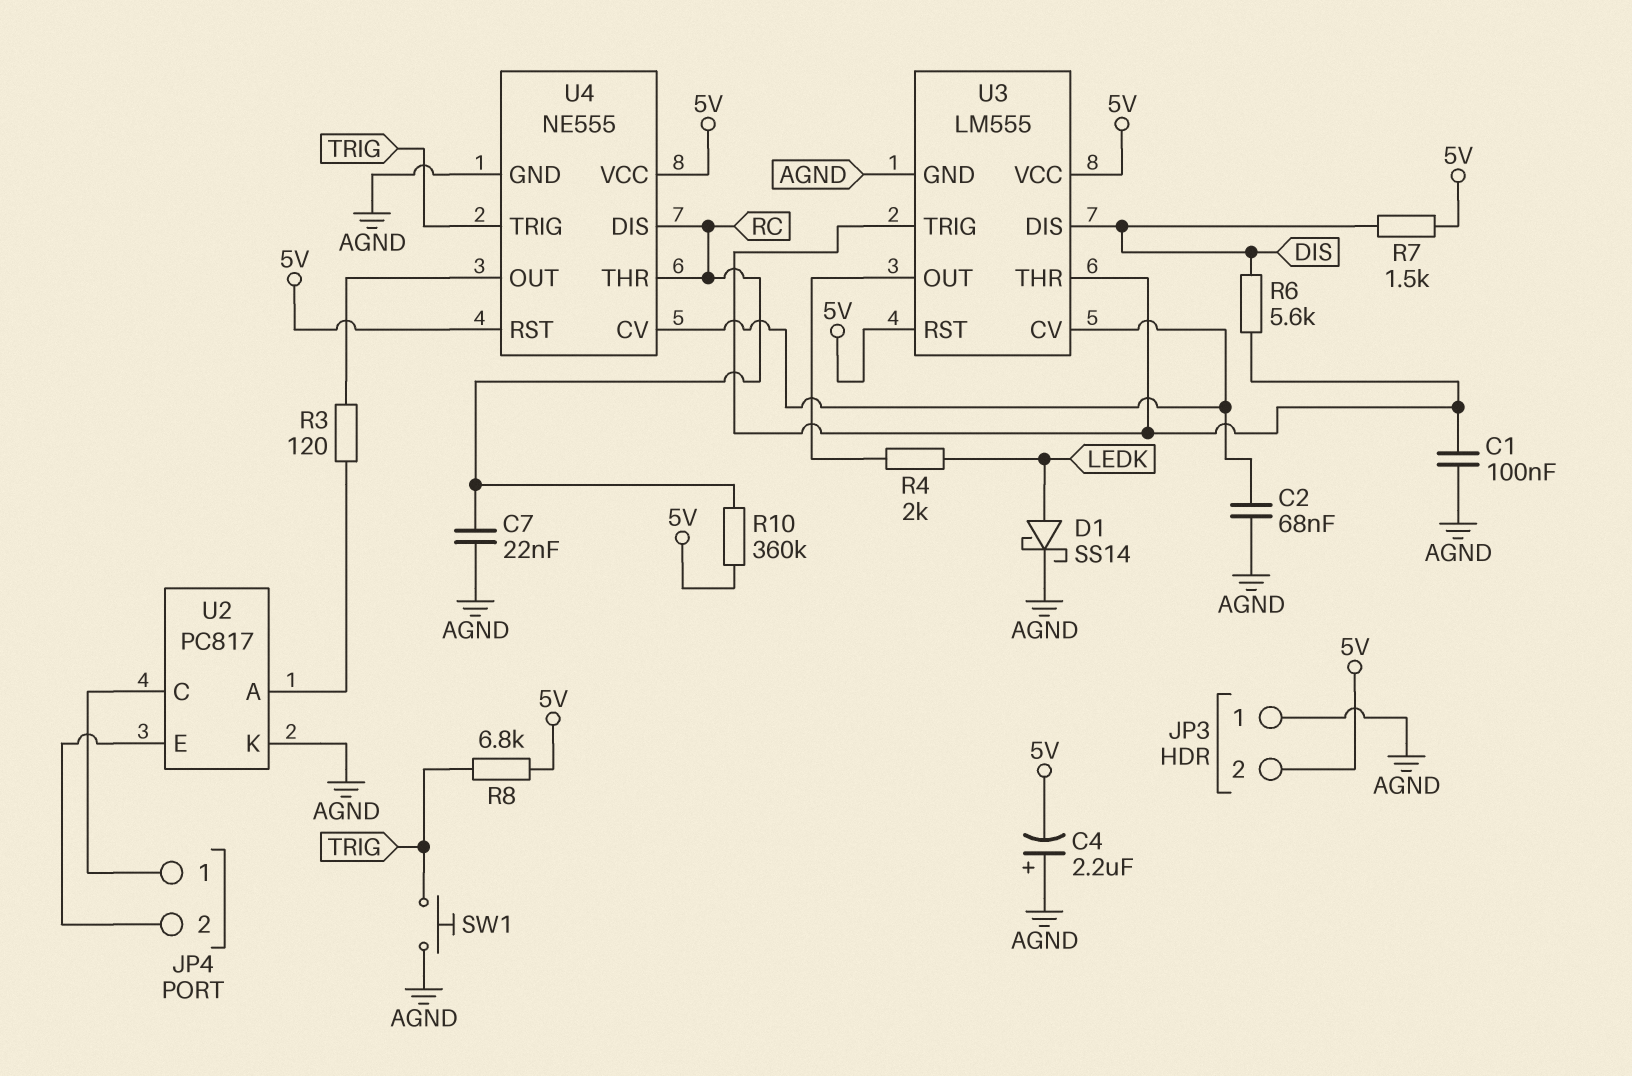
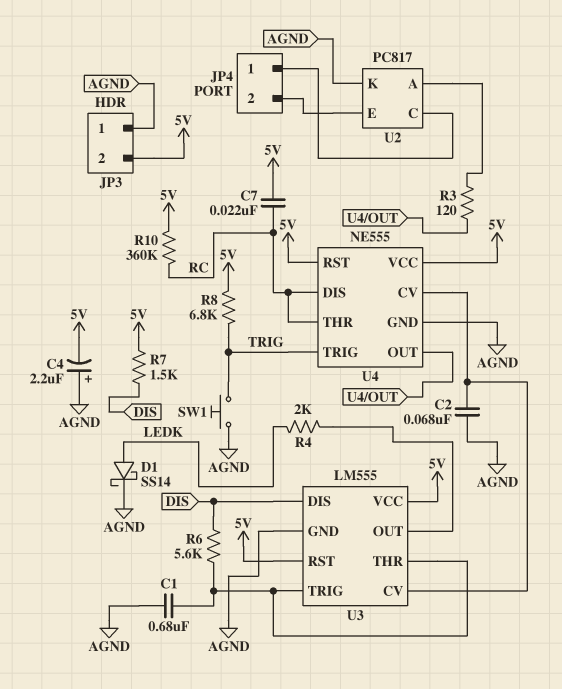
C1: 100nF (AGND, U3/THR) -> 680nF (AGND, U3/THR)
C7: 22nF (AGND, RC) -> 22nF (5V, RC)

